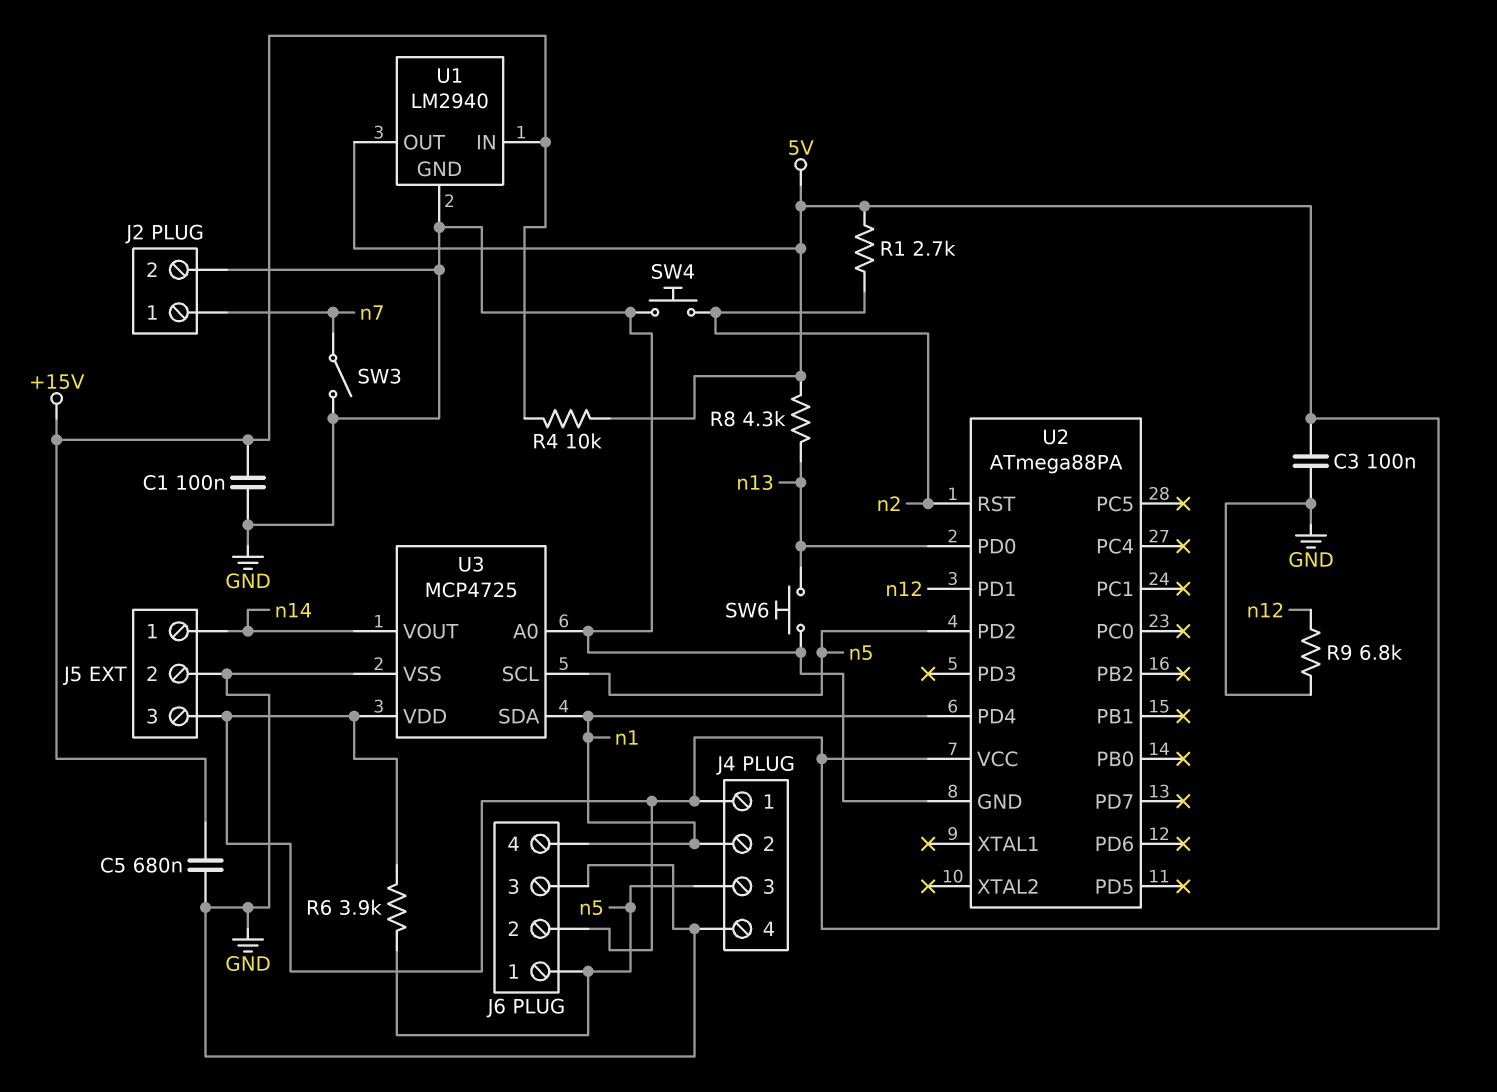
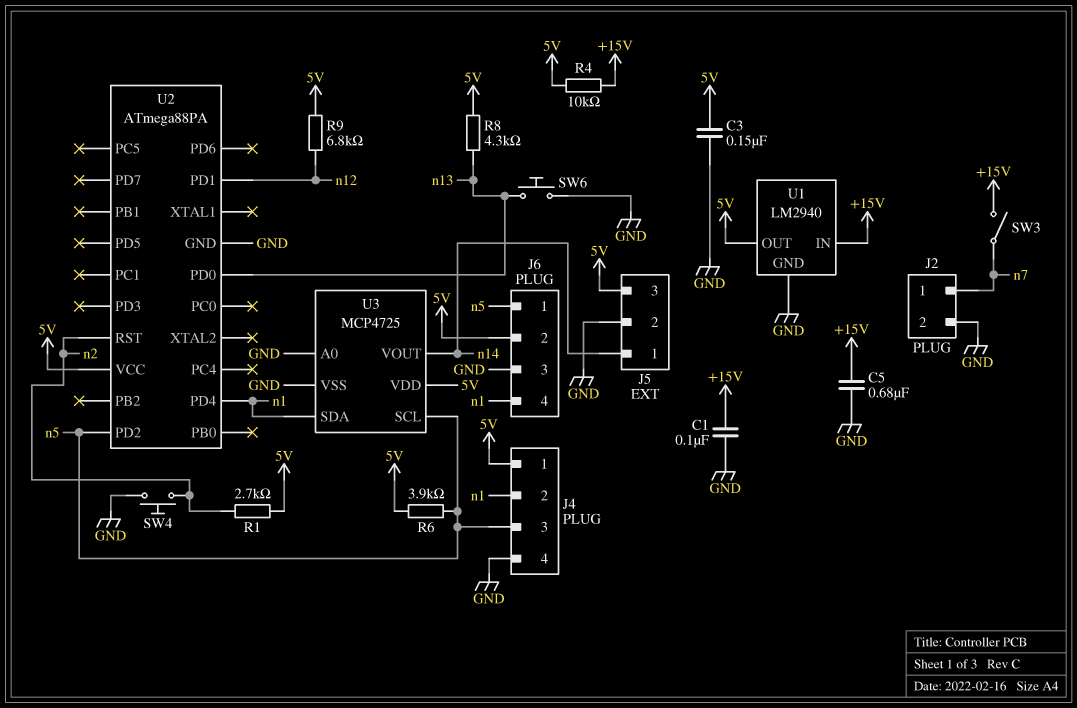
C3: 100nF (5V, GND) -> 150nF (5V, GND)
R9: 6.8k (GND, n12) -> 6.8k (5V, n12)
SW3: switch (GND, n7) -> switch (+15V, n7)

